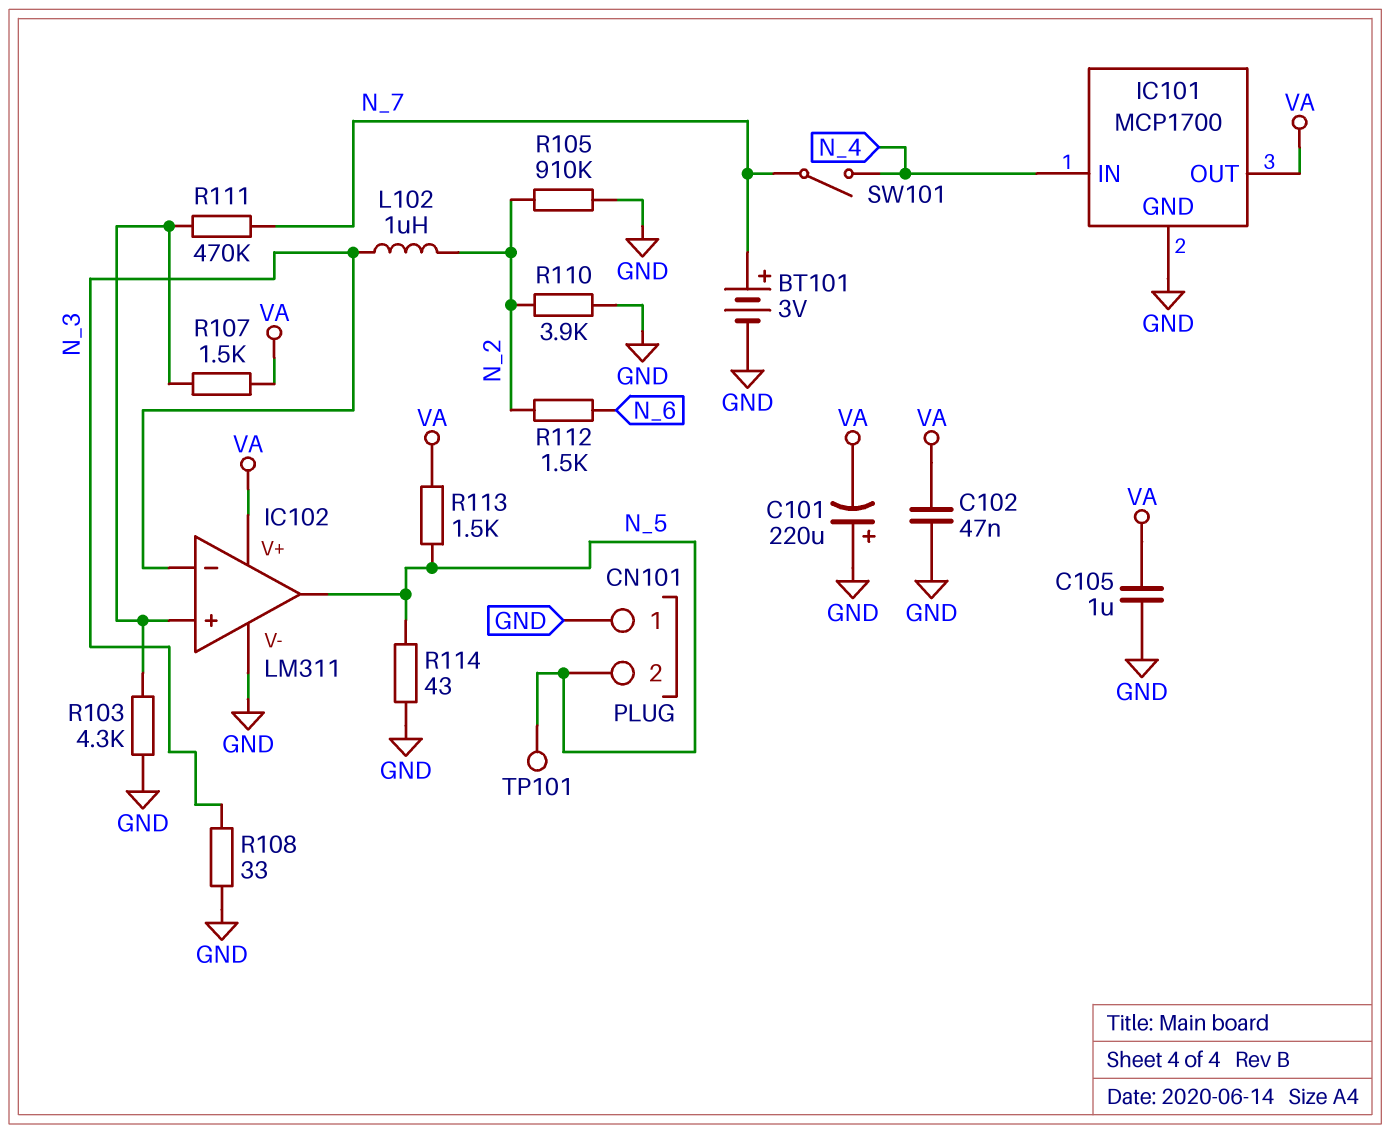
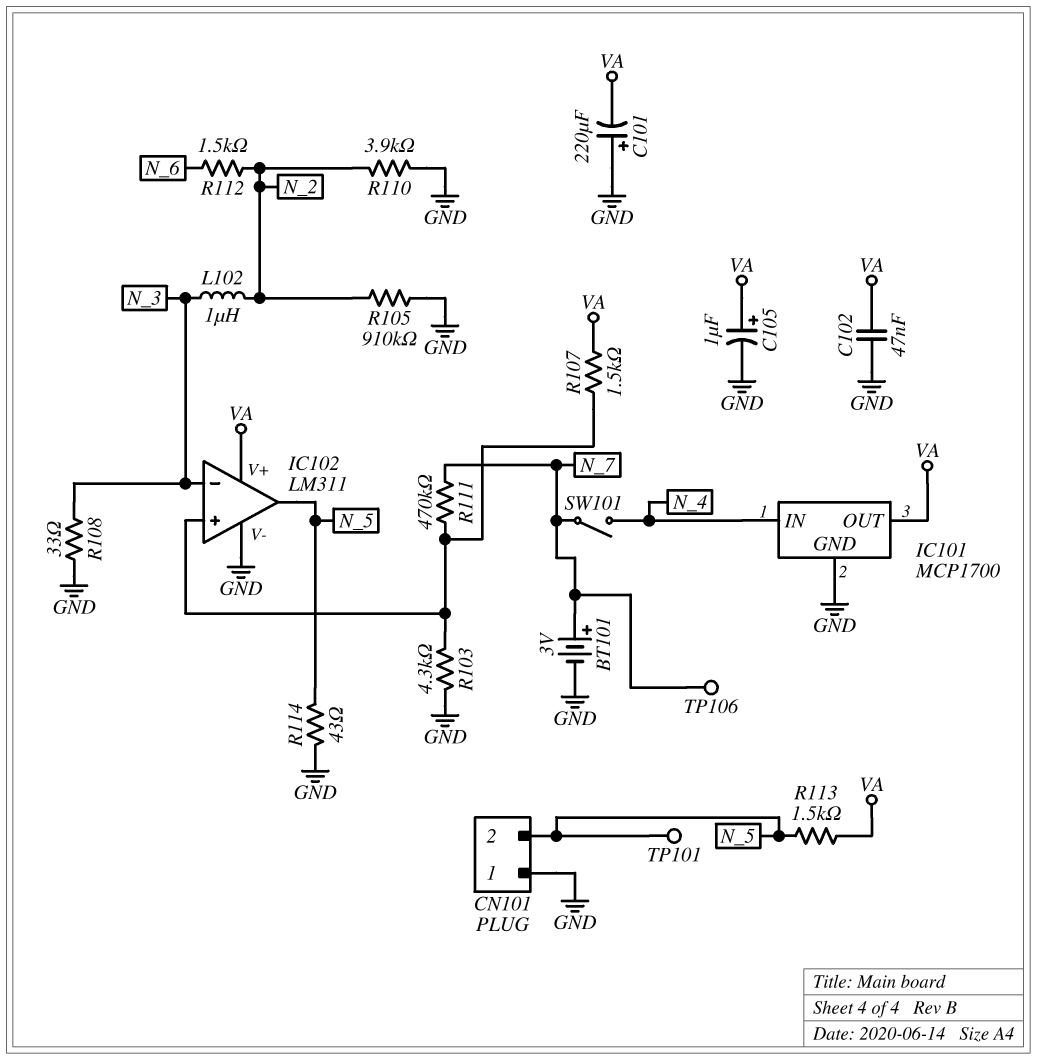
C105: 1uF (GND, VA) -> 1uF (plus VA, minus GND)
TP106: none -> test point (N_7)

